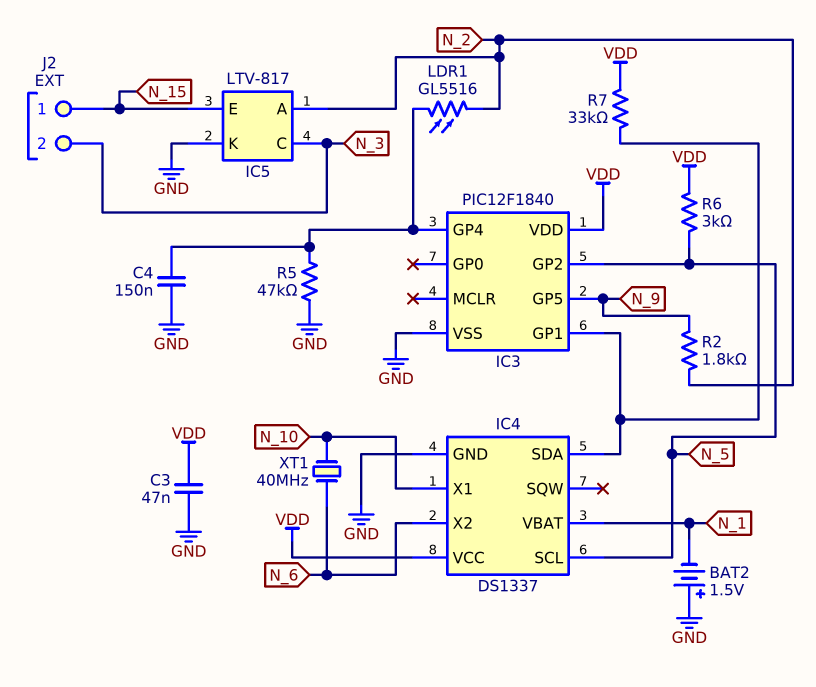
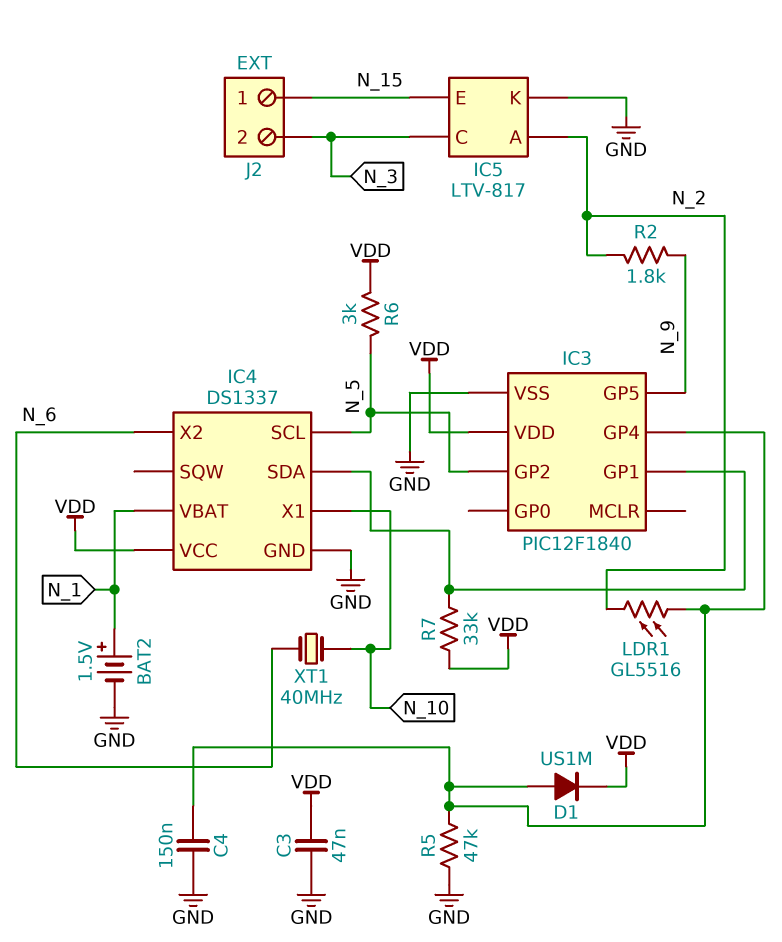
BAT2: 1.5V (plus GND, minus N_1) -> 1.5V (plus N_1, minus GND)
D1: none -> diode US1M (A IC3/GP4, K VDD)

